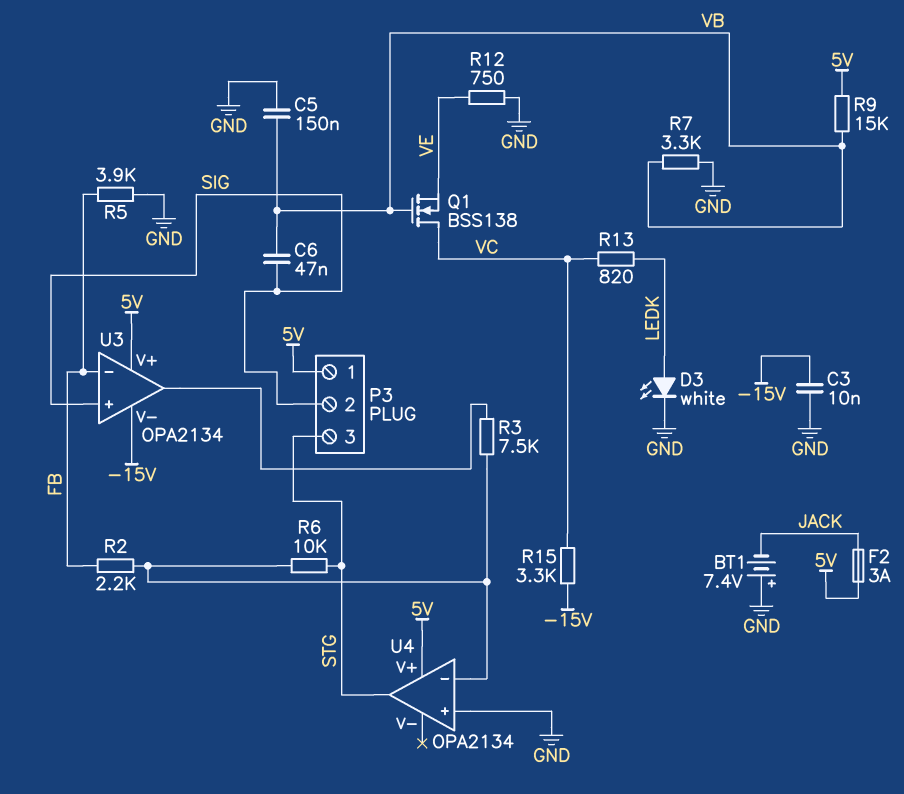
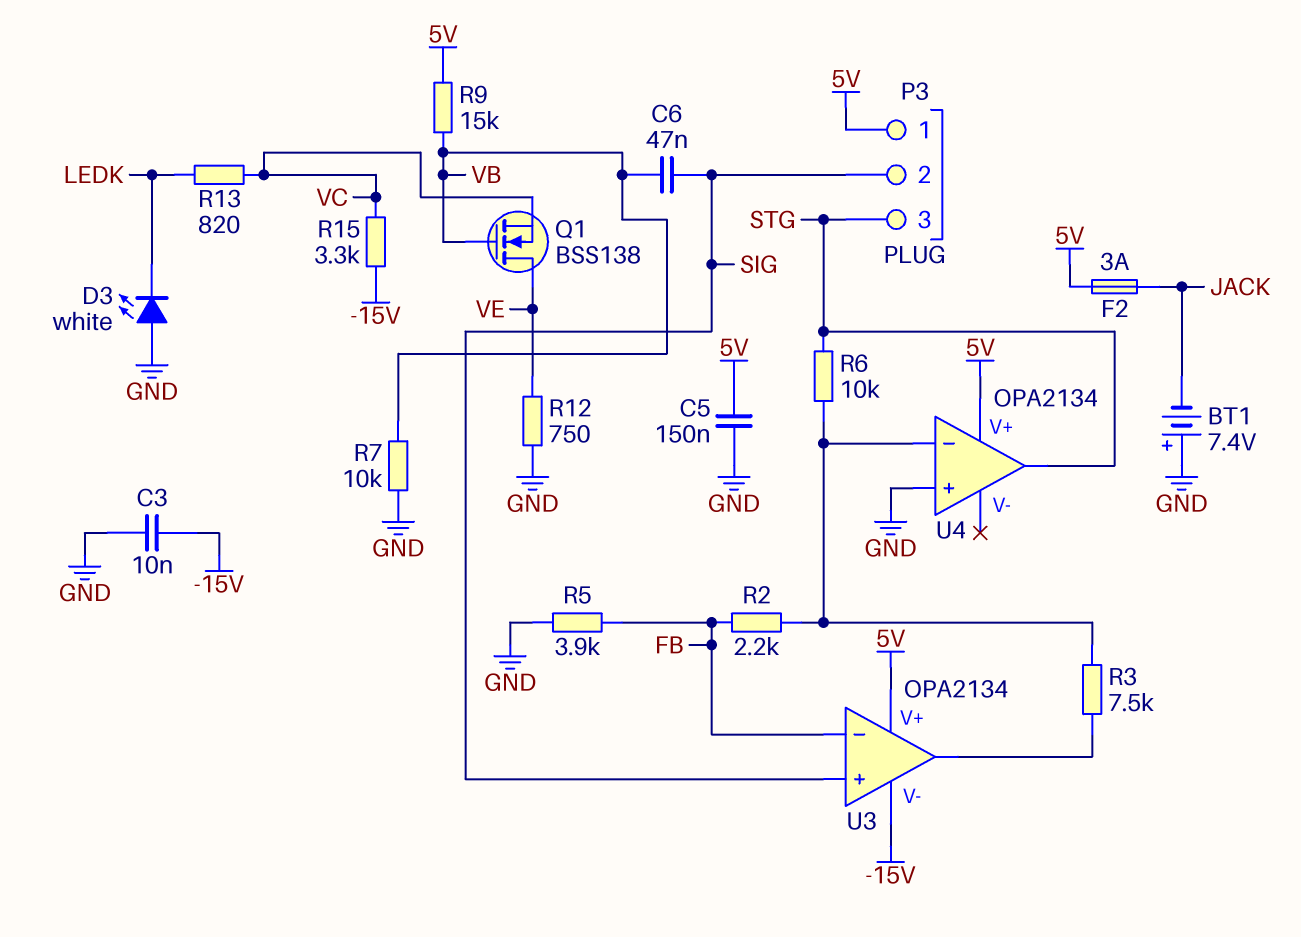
C5: 150nF (GND, VB) -> 150nF (5V, GND)
D3: LED white (A LEDK, K GND) -> LED white (A GND, K LEDK)
Q1: NMOS BSS138 (G VB, D VC, S VE) -> NMOS BSS138 (G VB, D VE, S VC)
R7: 3.3k (GND, VB) -> 10k (GND, VB)

